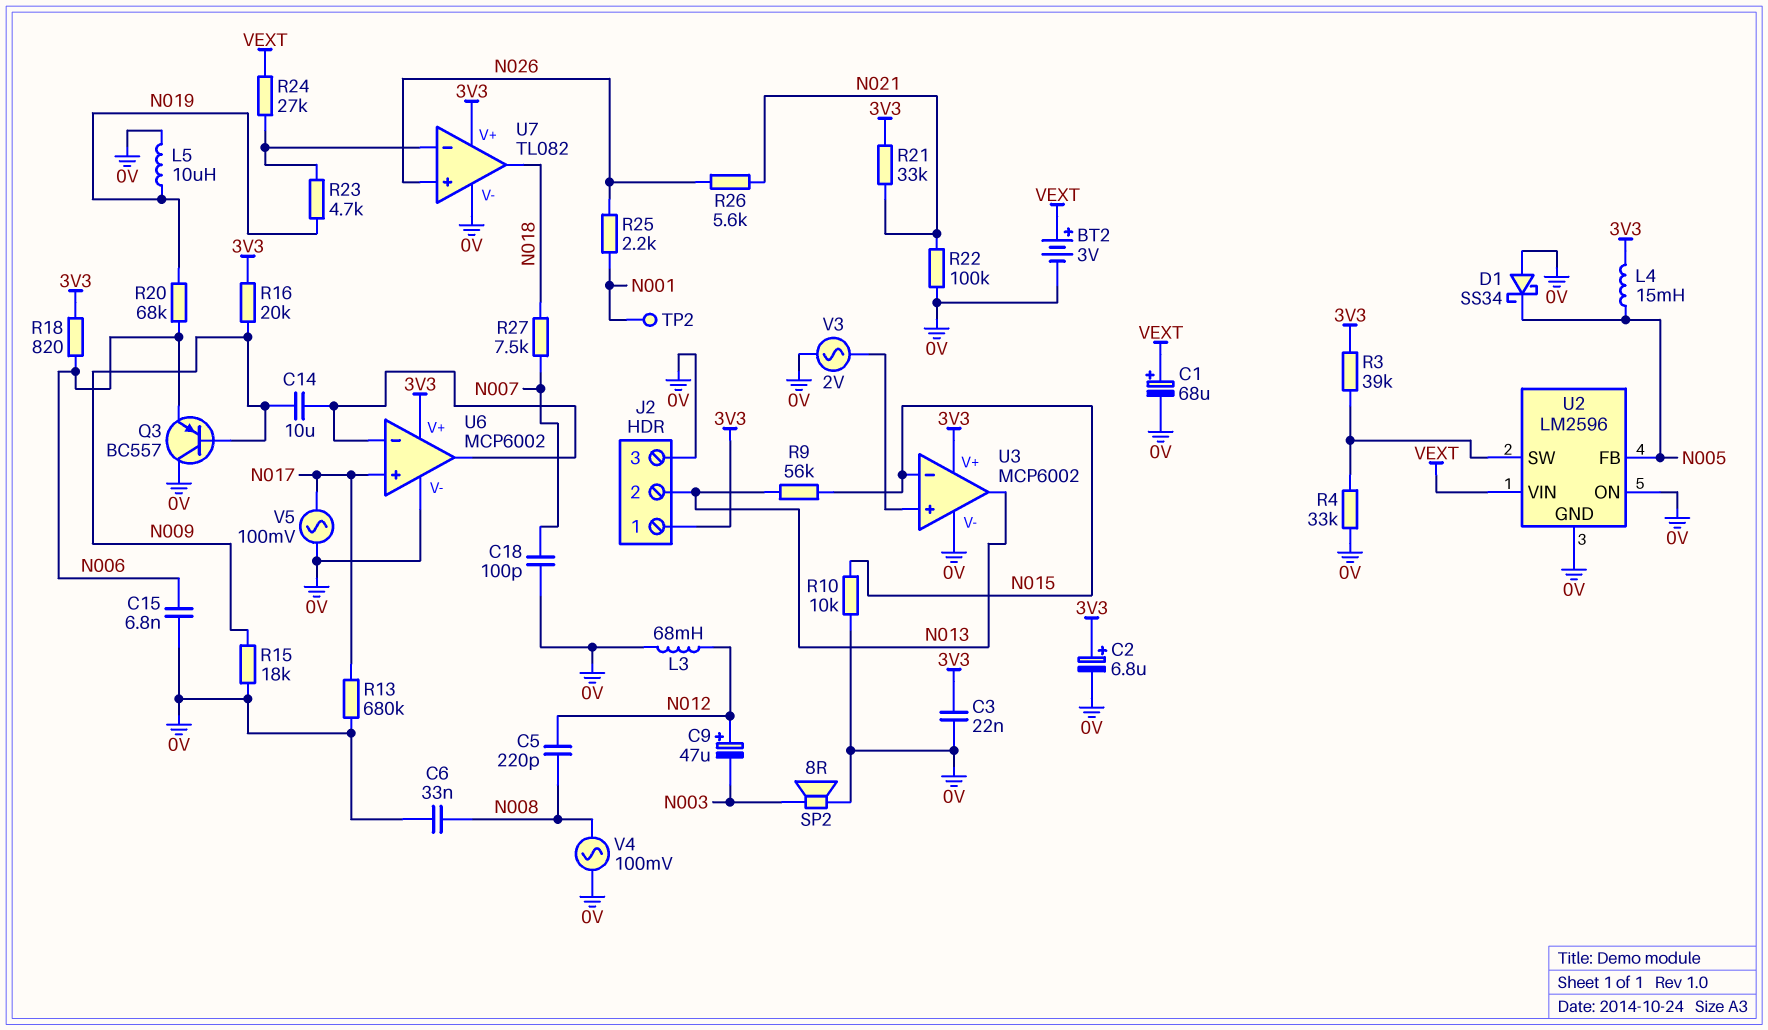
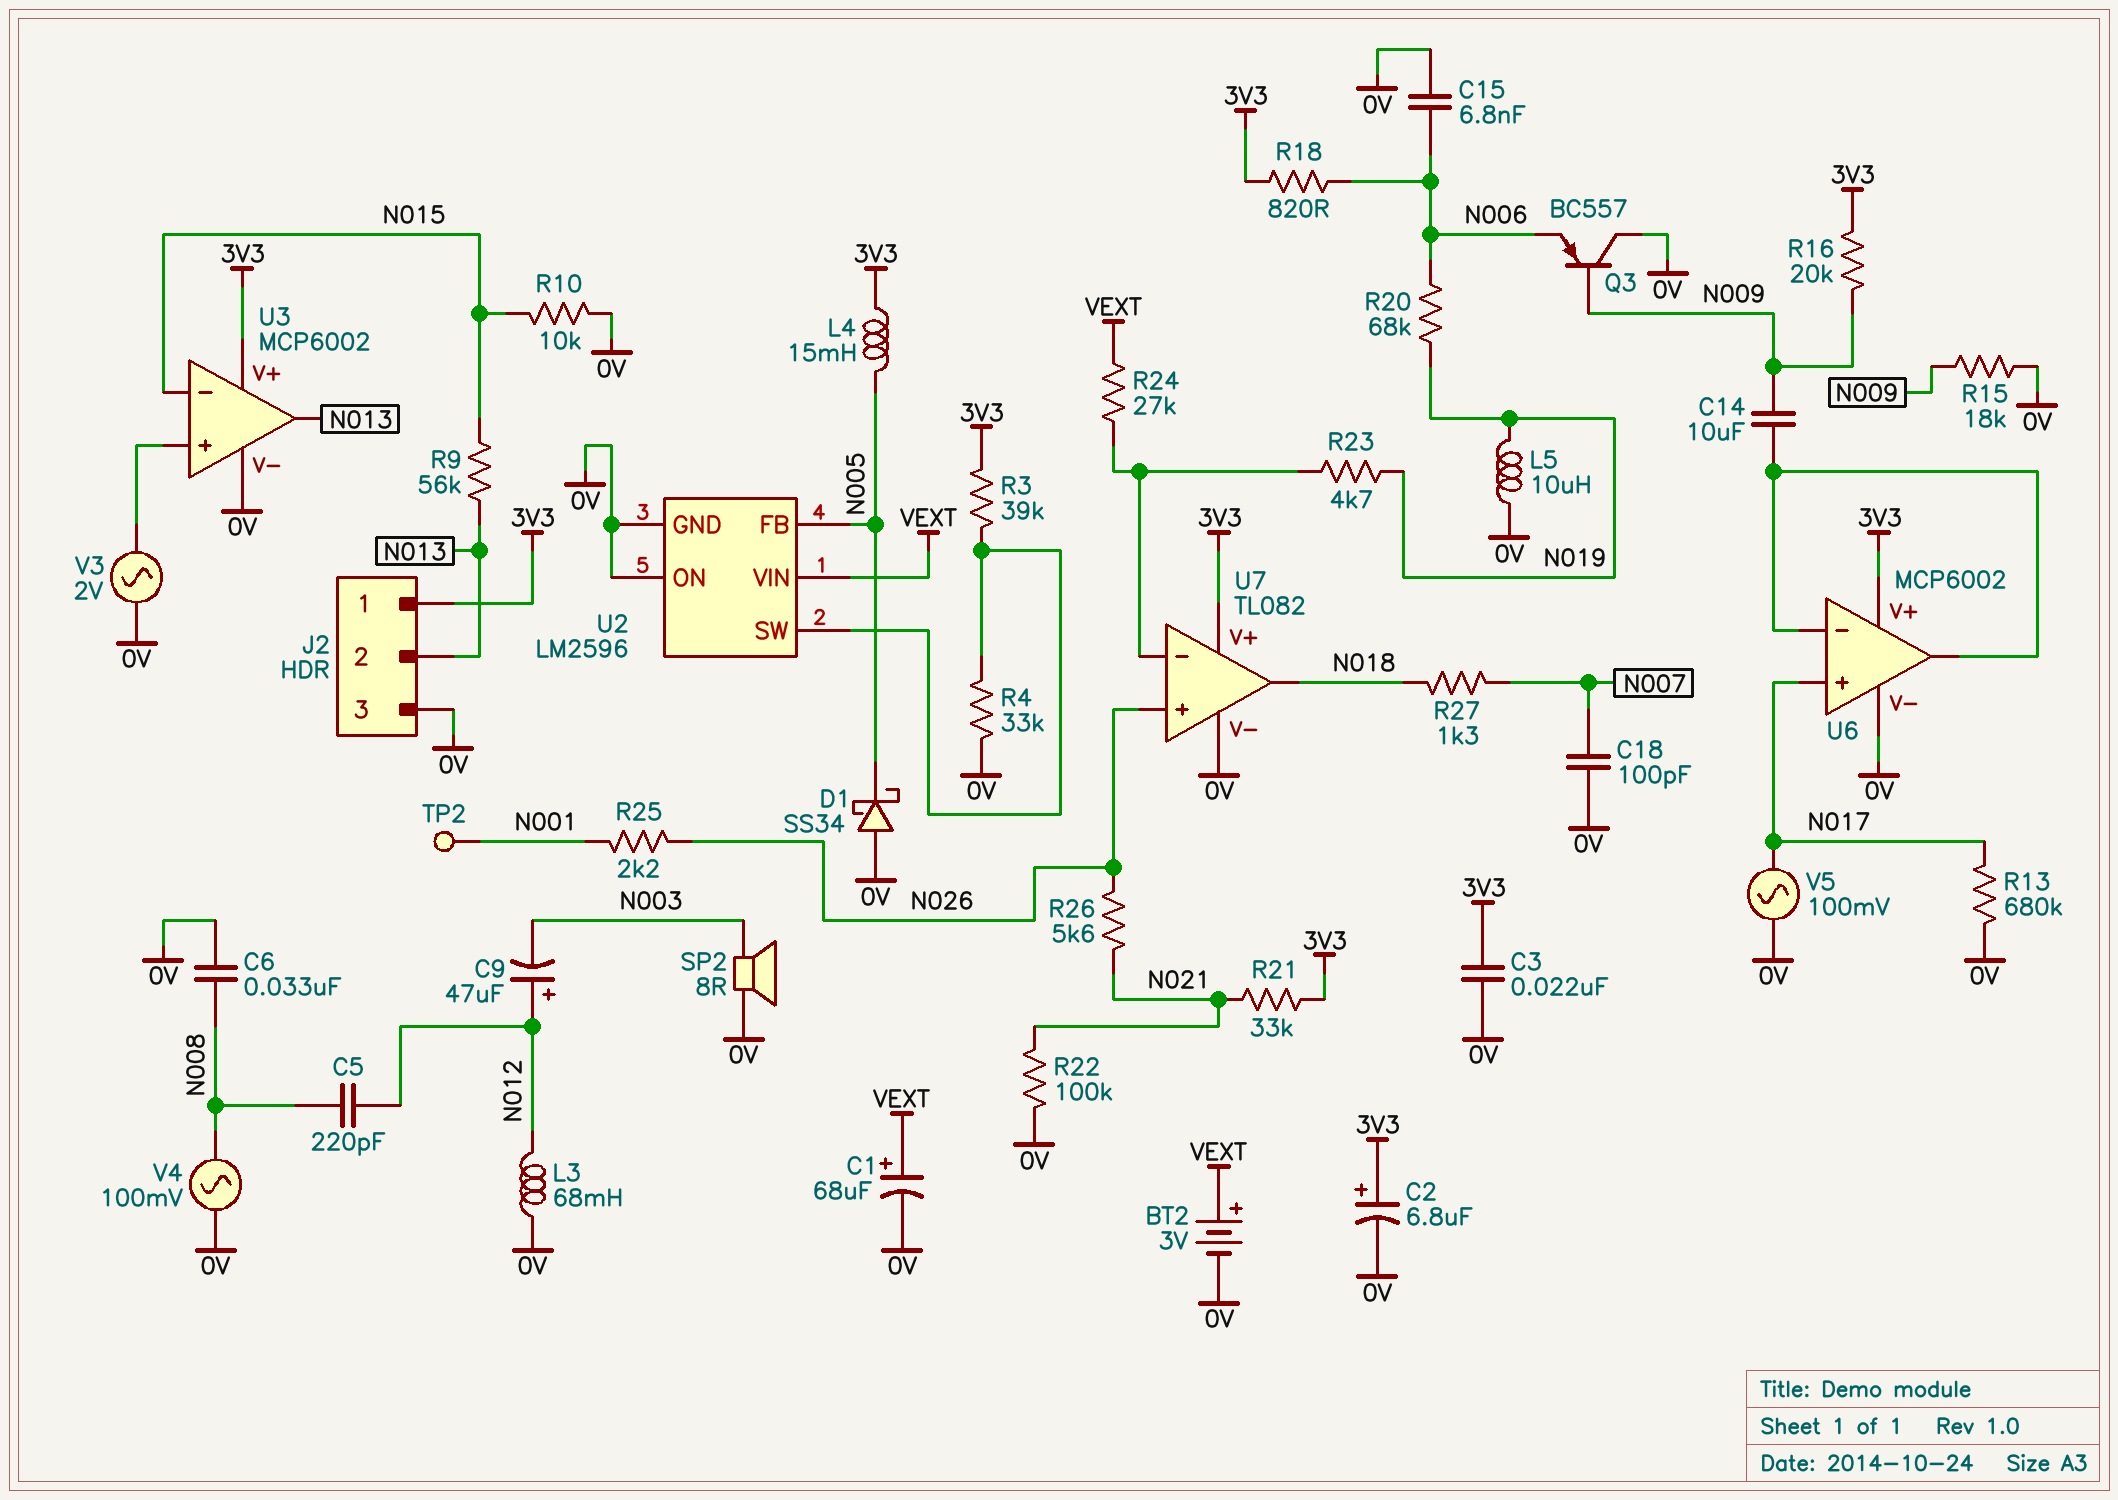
R27: 7.5k (N007, N018) -> 1.3k (N007, N018)

